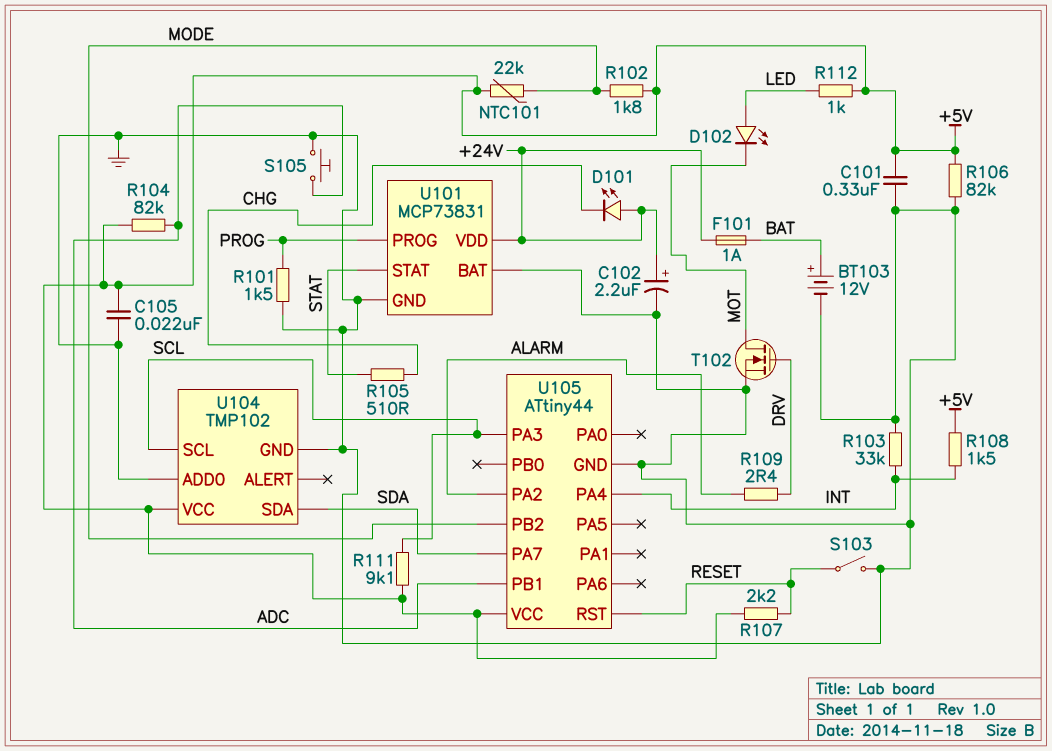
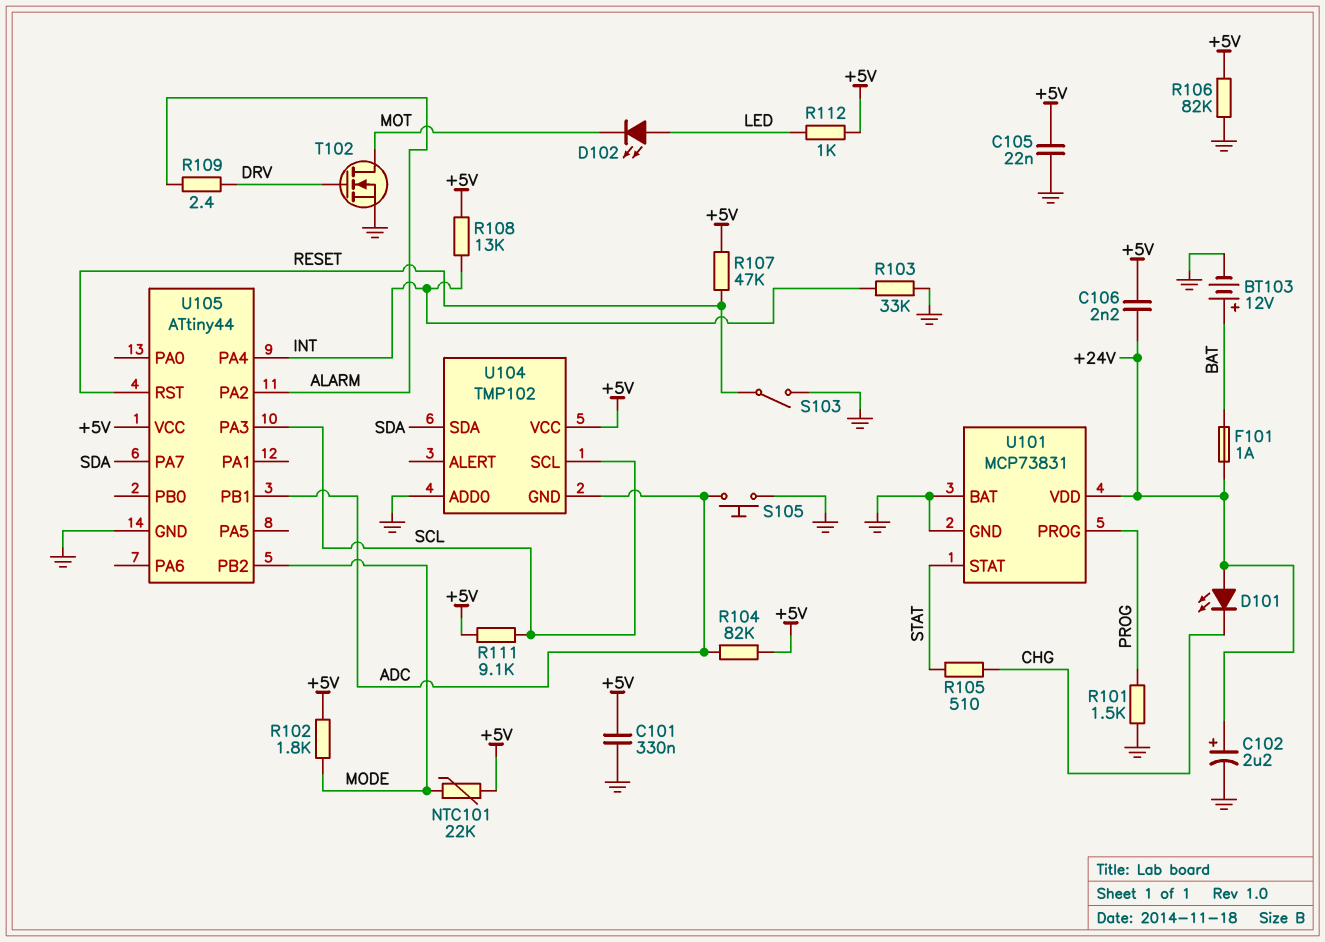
C106: none -> 2.2nF (+5V, +24V)
R107: 2.2k (+5V, RESET) -> 47k (+5V, RESET)
R108: 1.5k (+5V, INT) -> 13k (+5V, INT)
U104 pin GND: GND -> ADC

